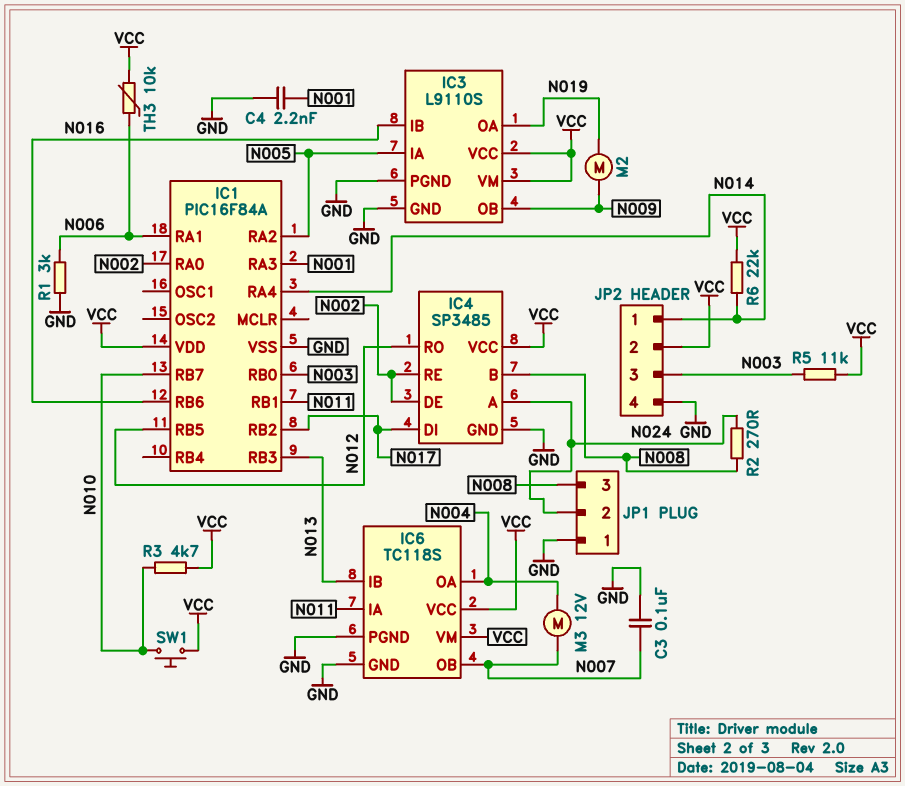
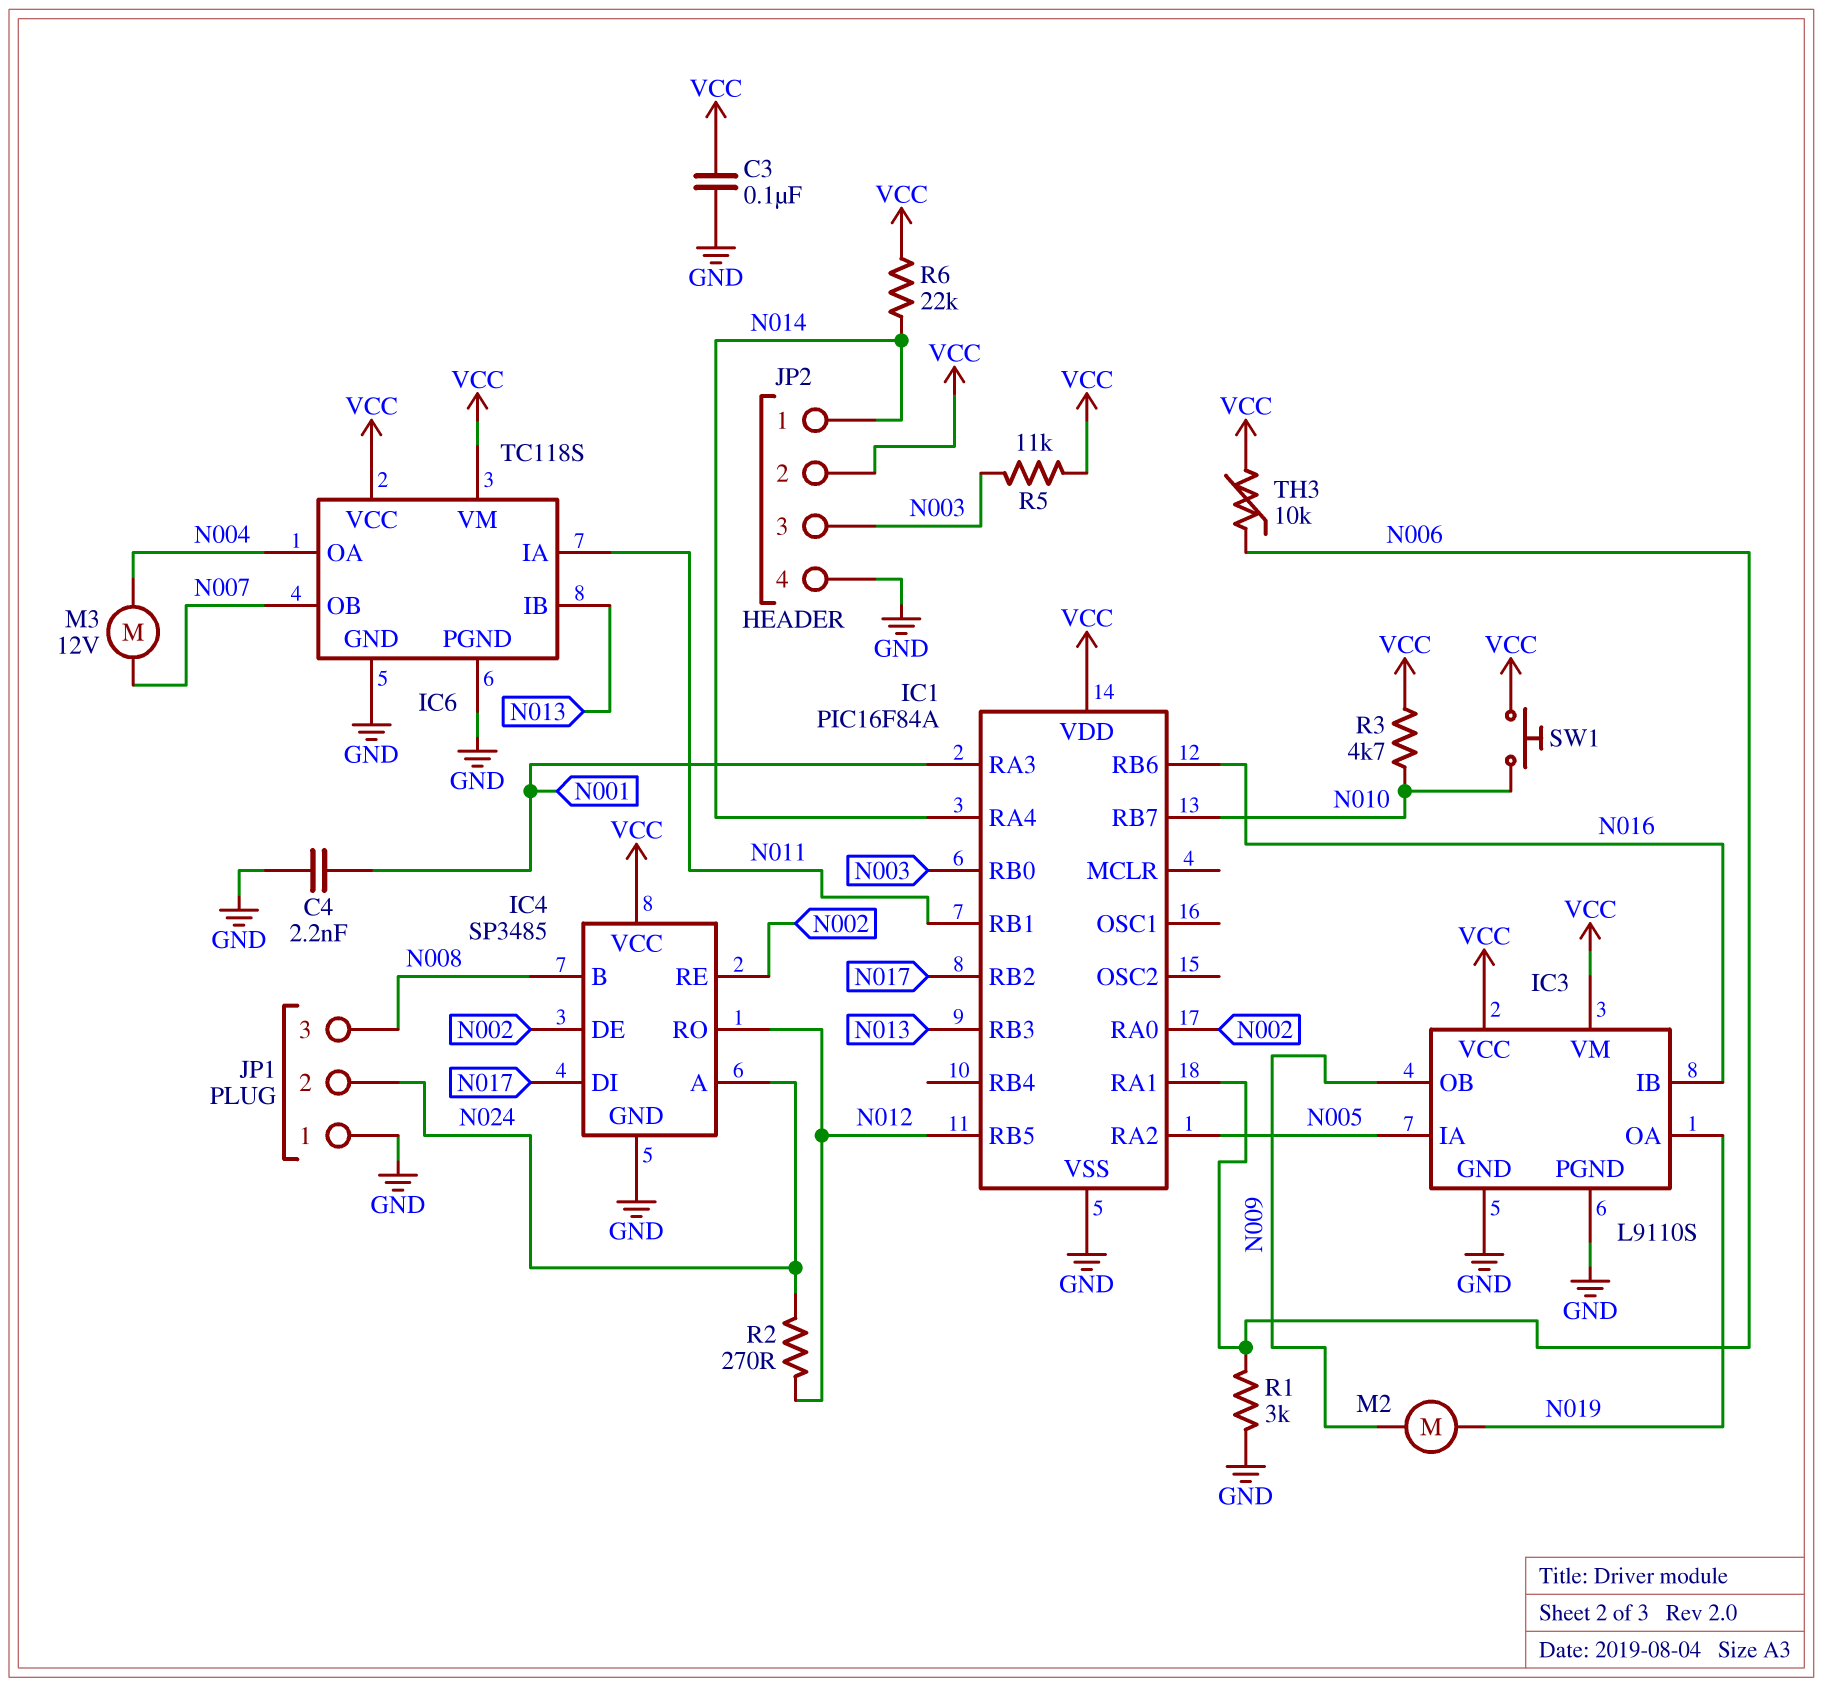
C3: 100nF (GND, N007) -> 100nF (GND, VCC)
R2: 270 (N008, N024) -> 270 (N012, N024)

